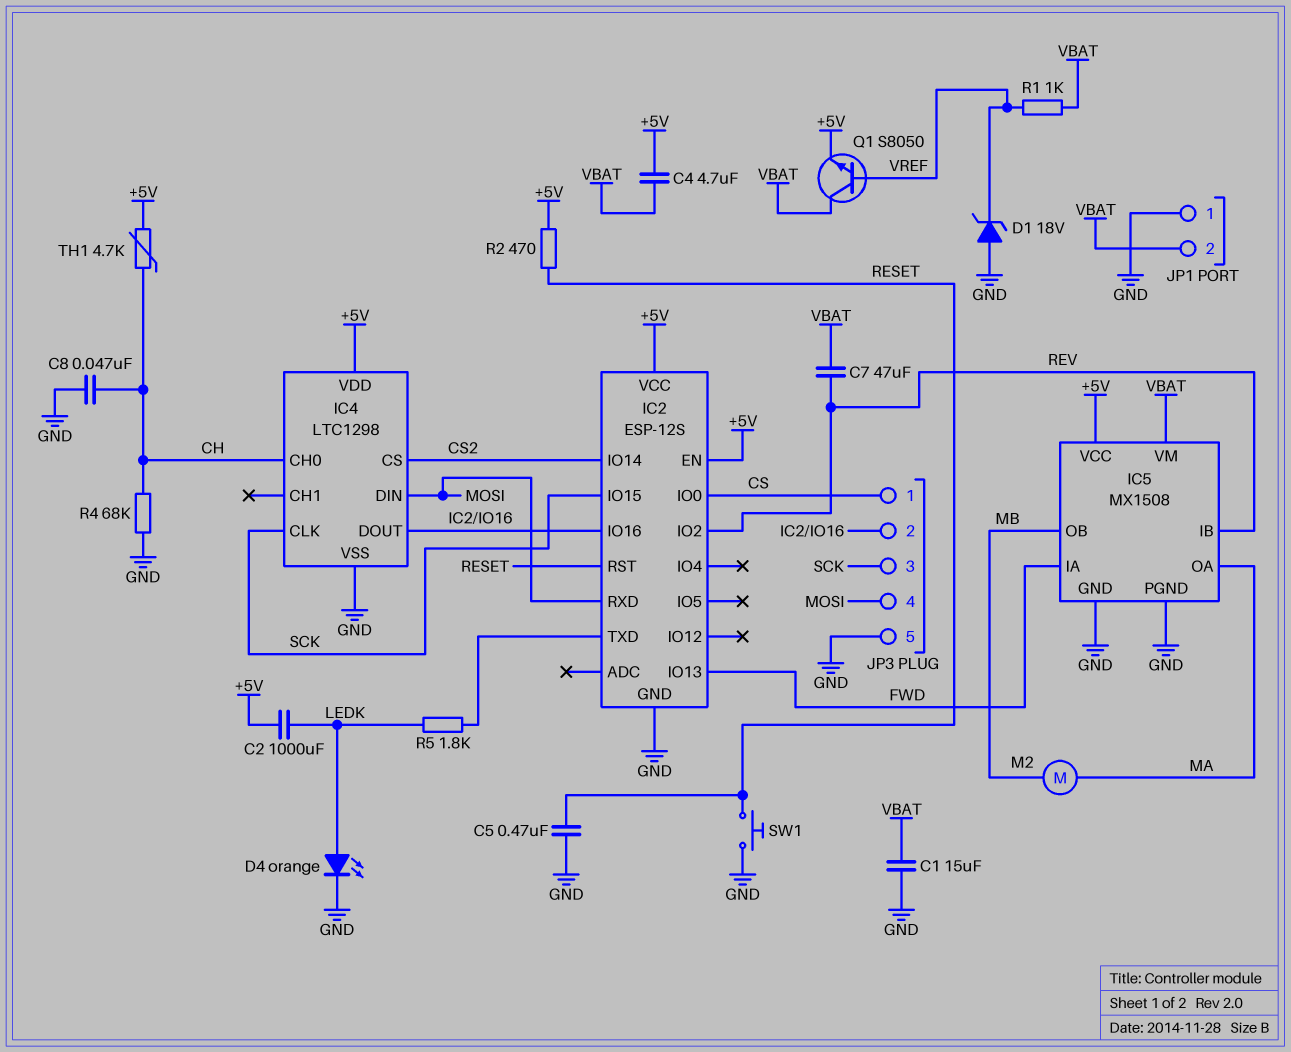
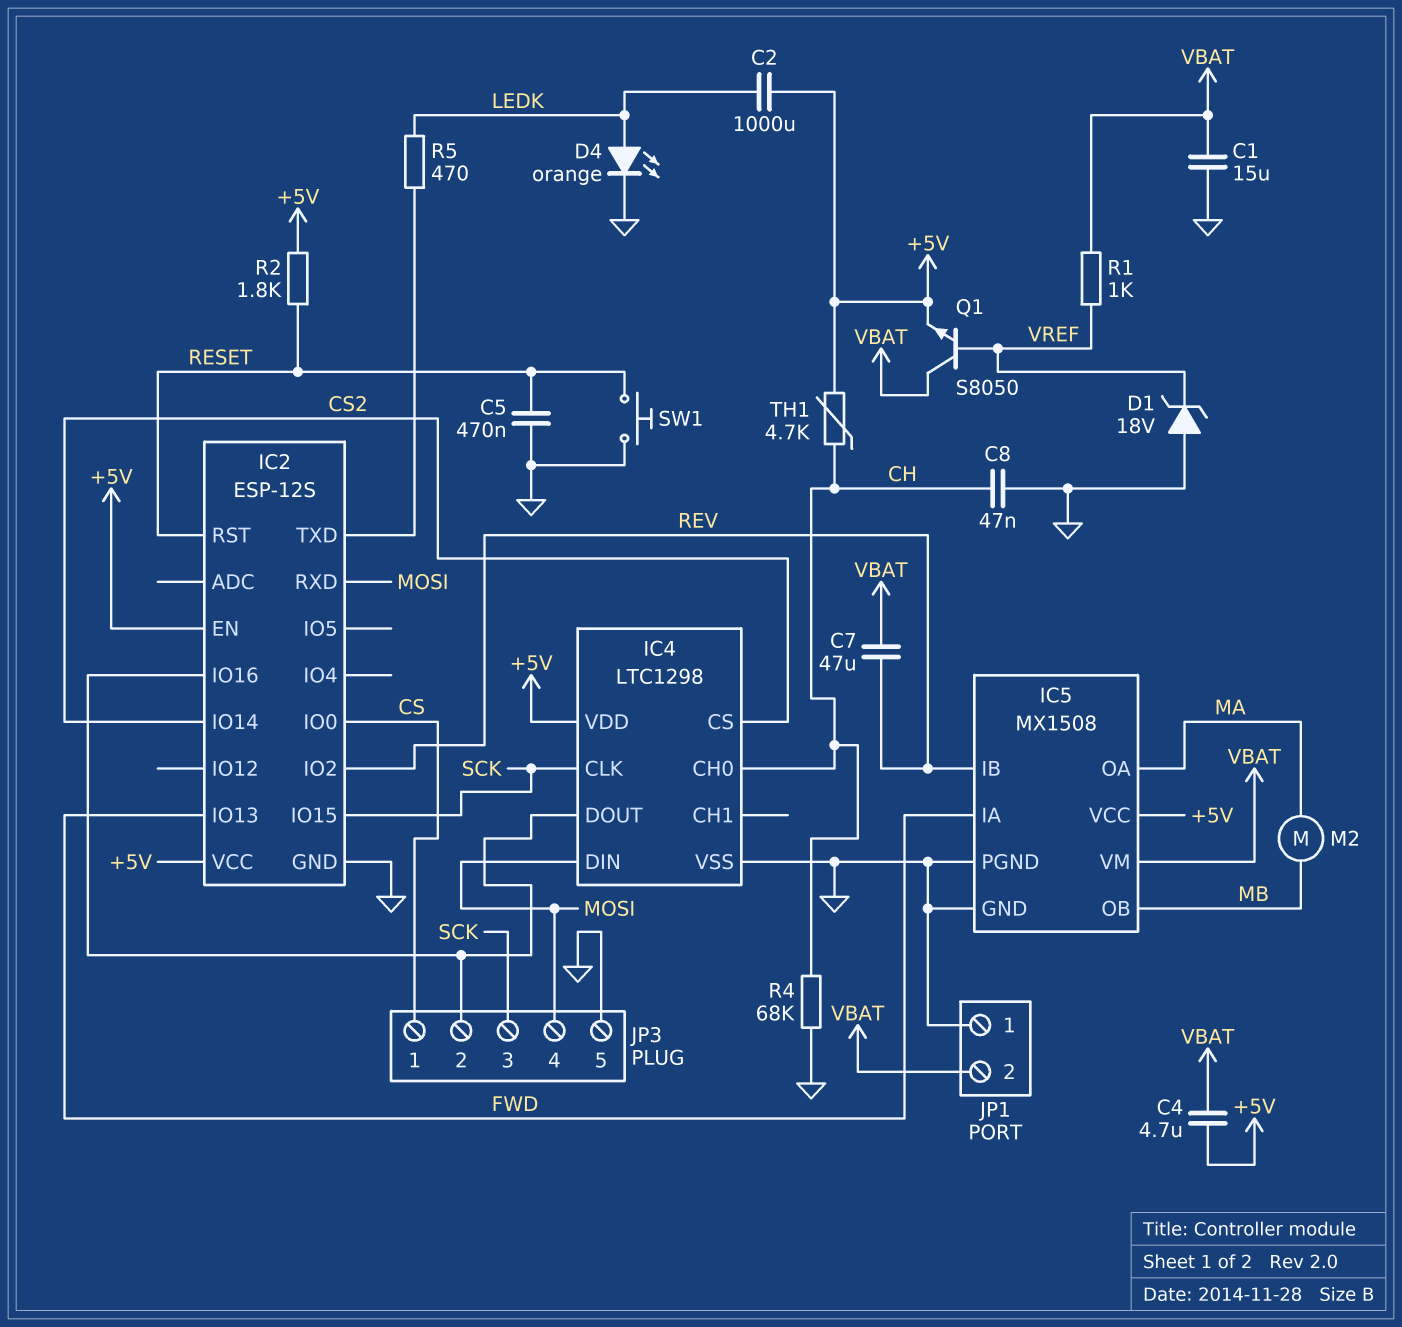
R2: 470 (+5V, RESET) -> 1.8k (+5V, RESET)
R5: 1.8k (IC2/TXD, LEDK) -> 470 (IC2/TXD, LEDK)

